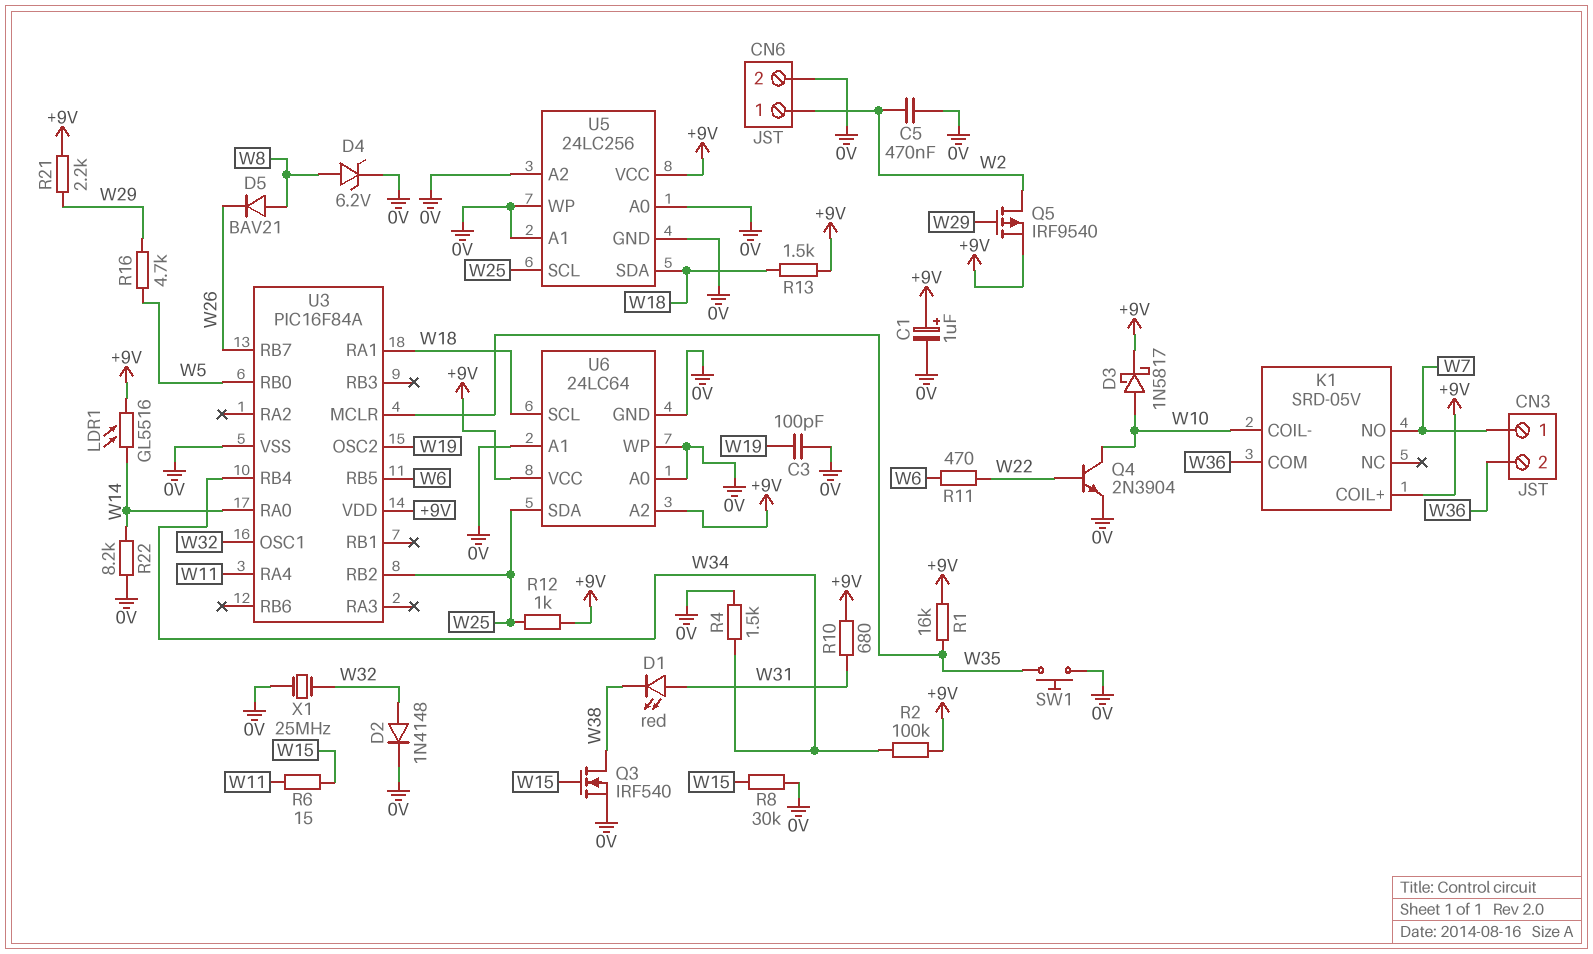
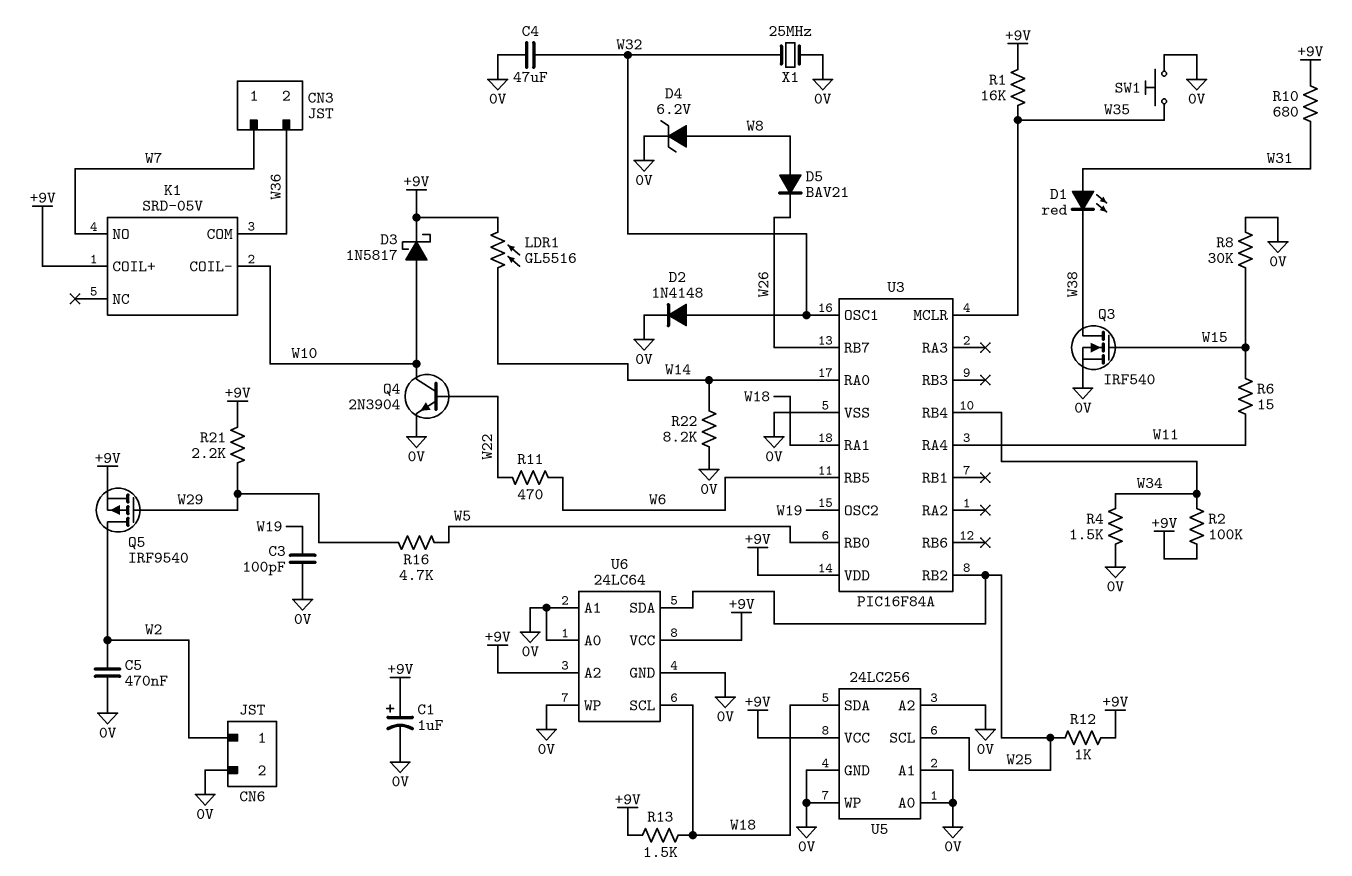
C4: none -> 47uF (0V, W32)

